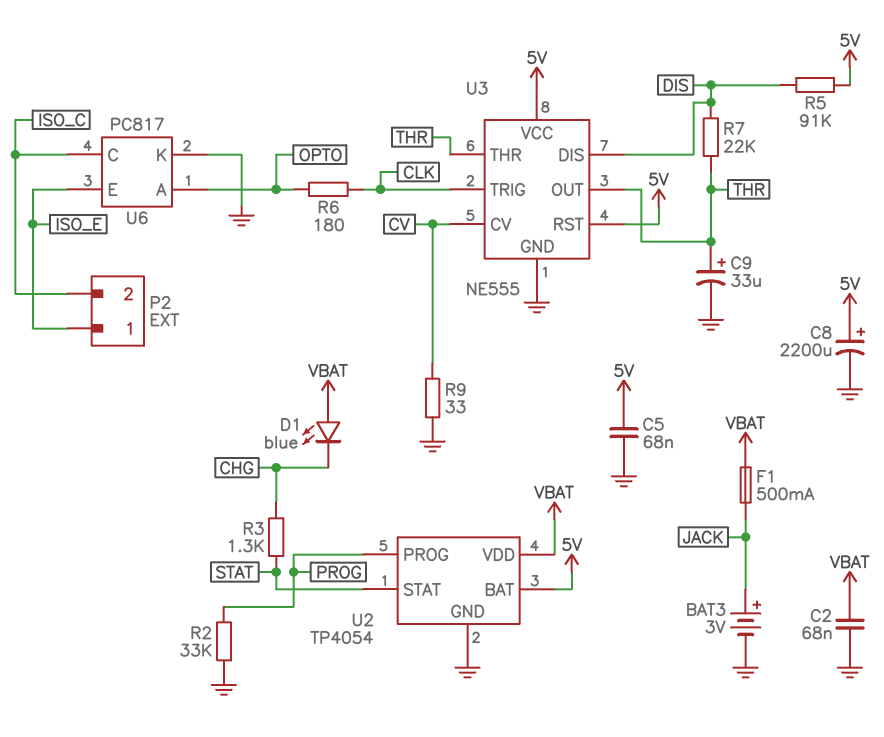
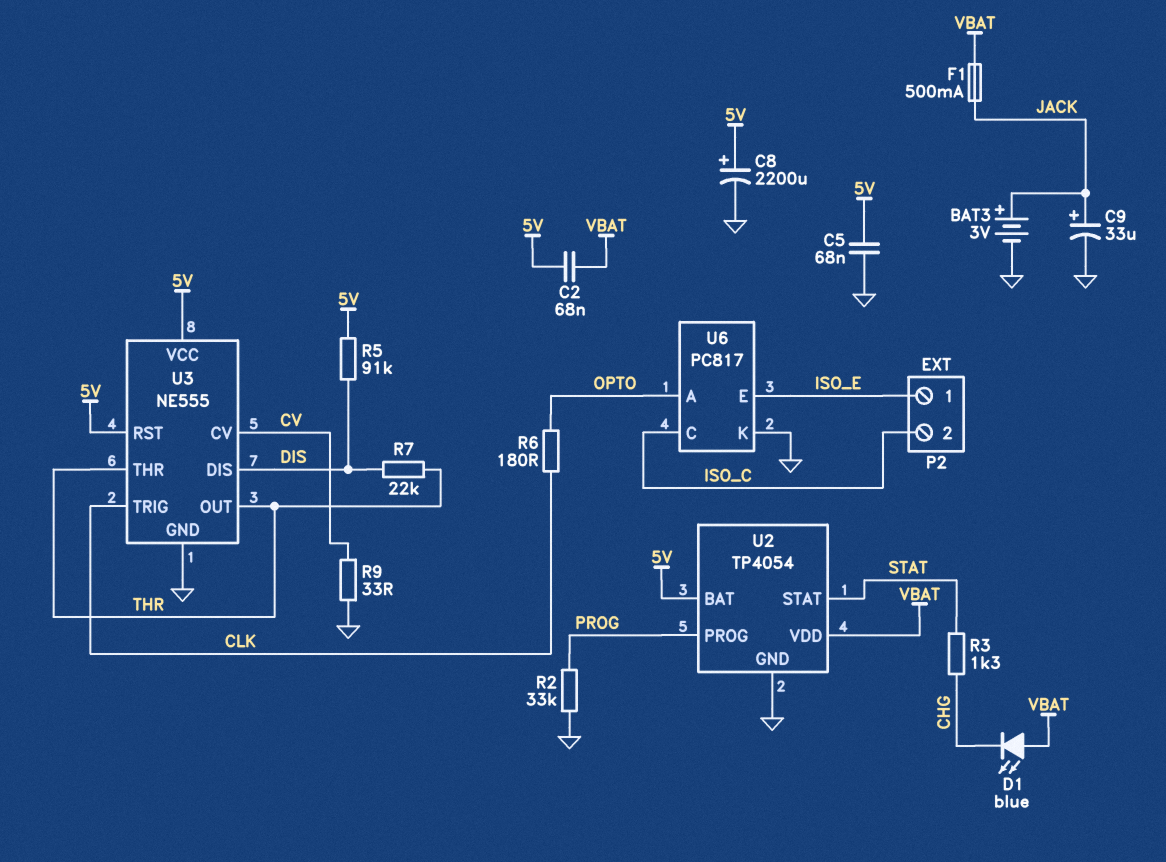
C2: 68nF (GND, VBAT) -> 68nF (5V, VBAT)
C9: 33uF (plus THR, minus GND) -> 33uF (plus JACK, minus GND)

